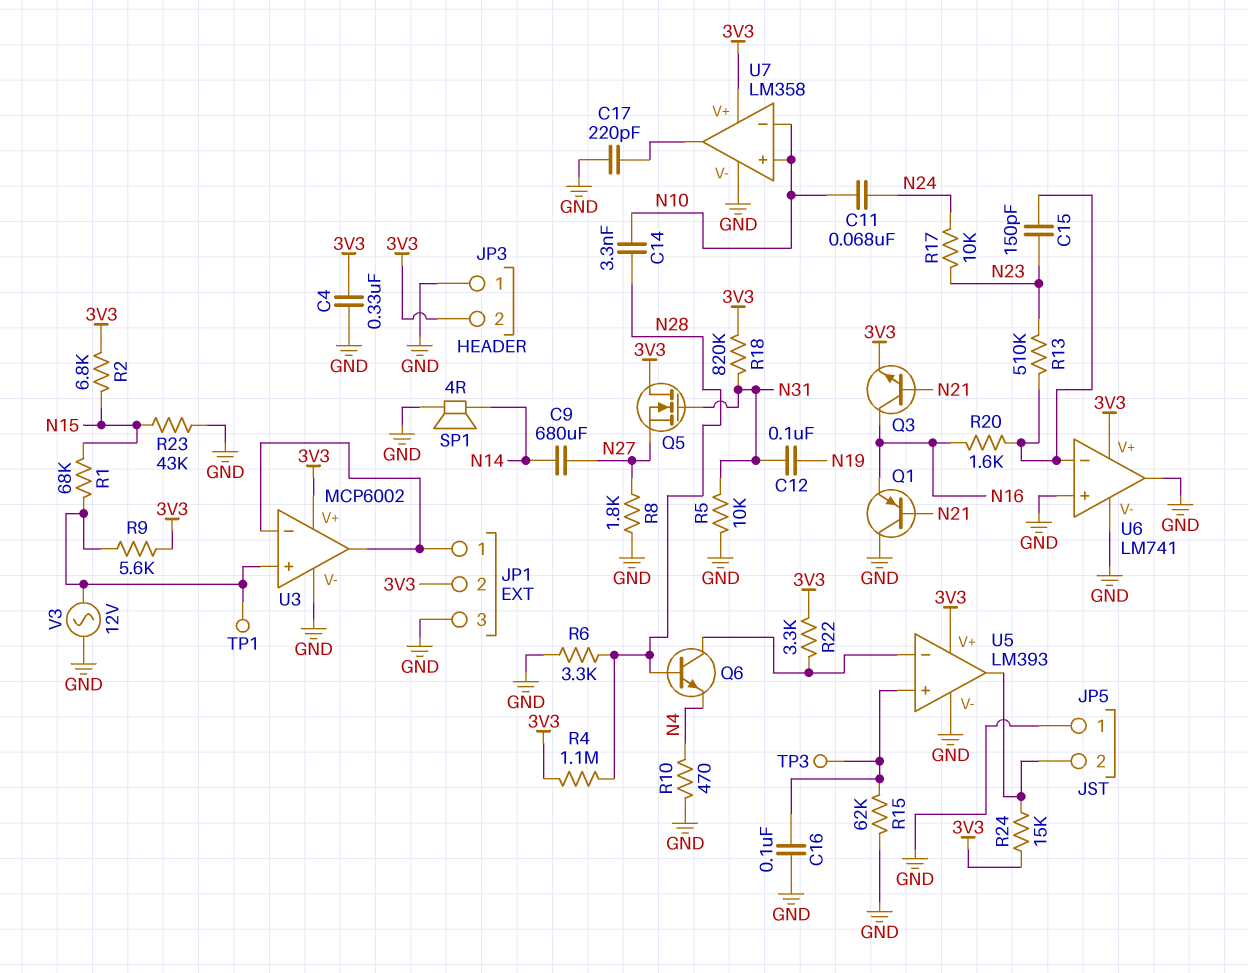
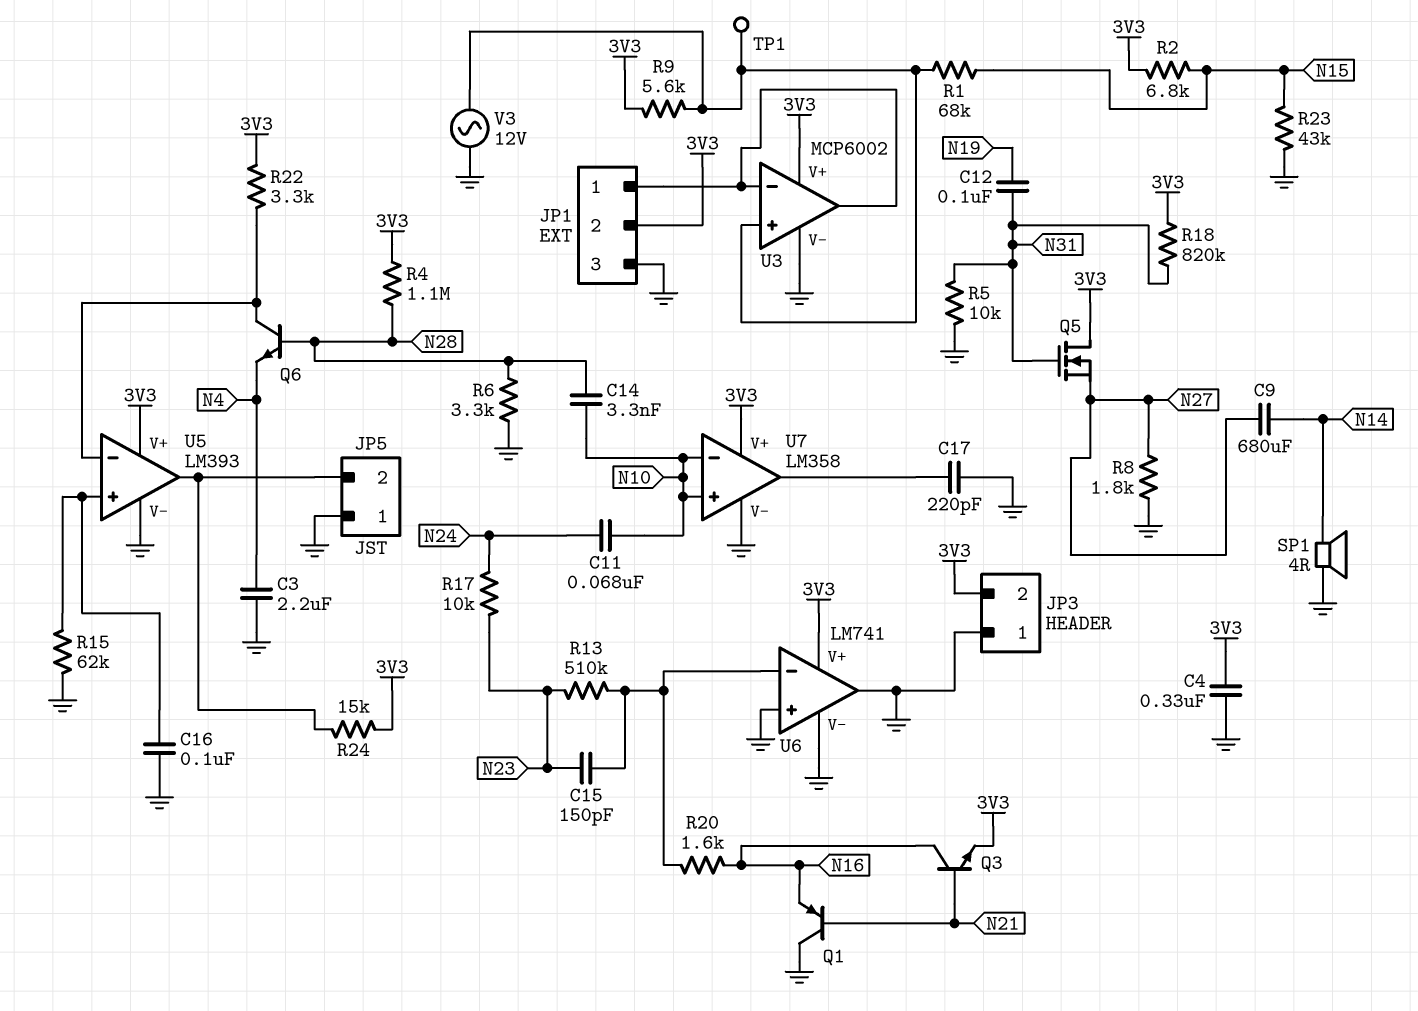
C3: none -> 2.2uF (GND, N4)
R10: 470 (GND, N4) -> none
TP3: test point (U5/in+) -> none

